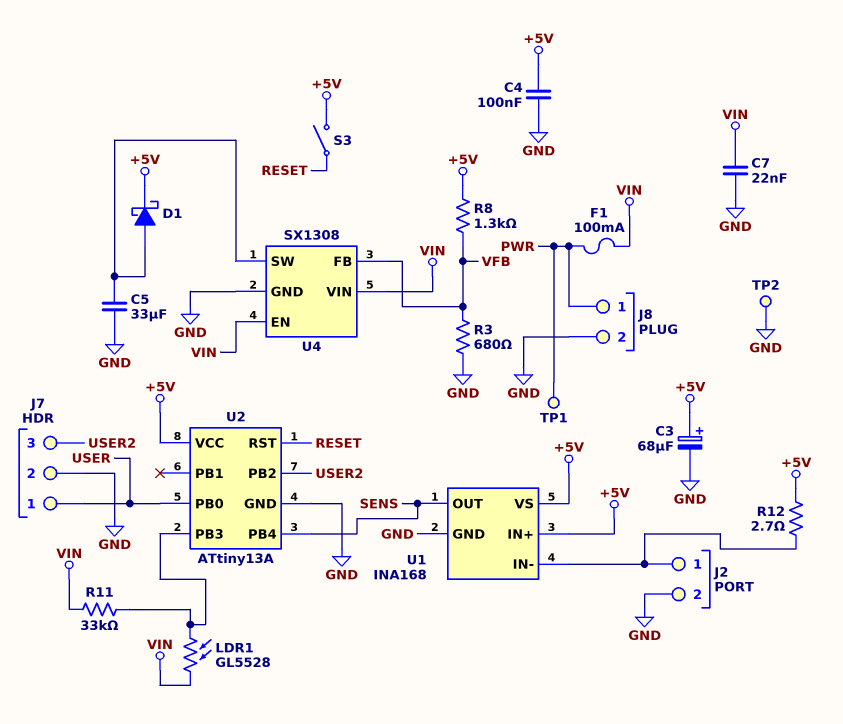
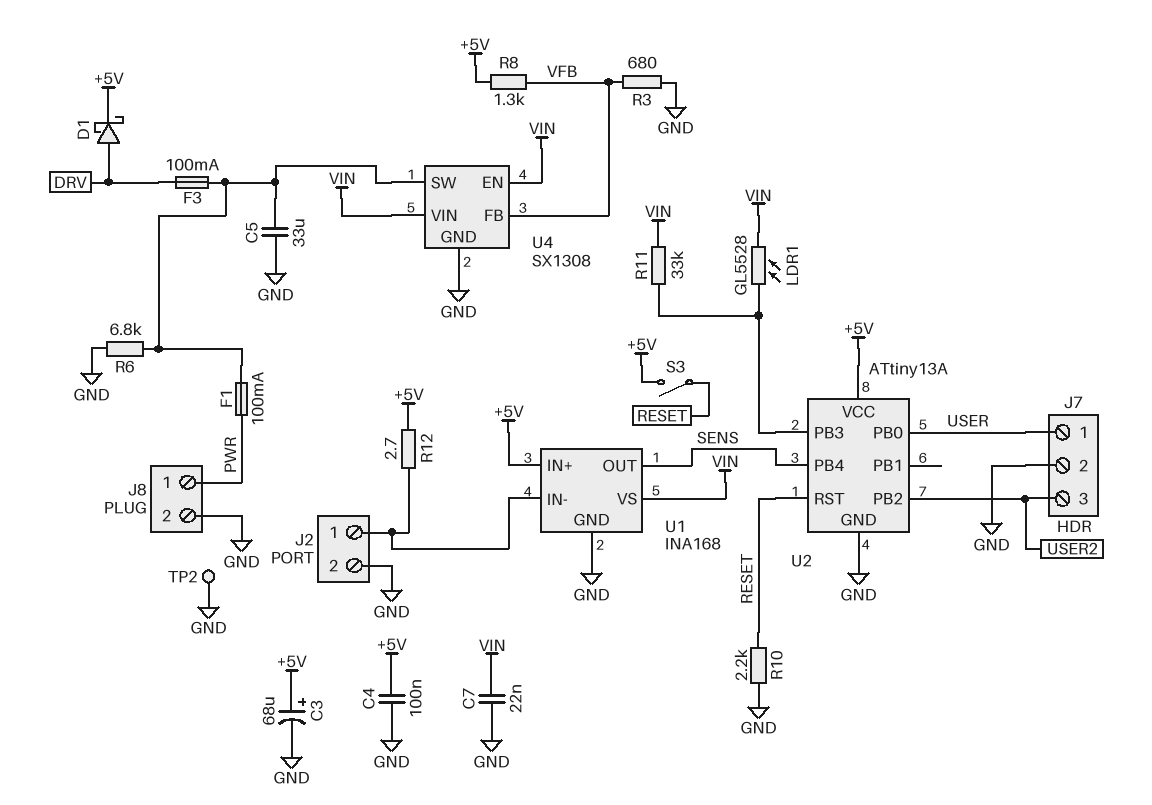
D1: schottky (A U4/SW, K +5V) -> schottky (A DRV, K +5V)
F1: 100mA (PWR, VIN) -> 100mA (PWR, U4/SW)
F3: none -> 100mA (DRV, U4/SW)
R6: none -> 6.8k (GND, U4/SW)
R10: none -> 2.2k (GND, RESET)
TP1: test point (PWR) -> none
U1 pin VS: +5V -> VIN

